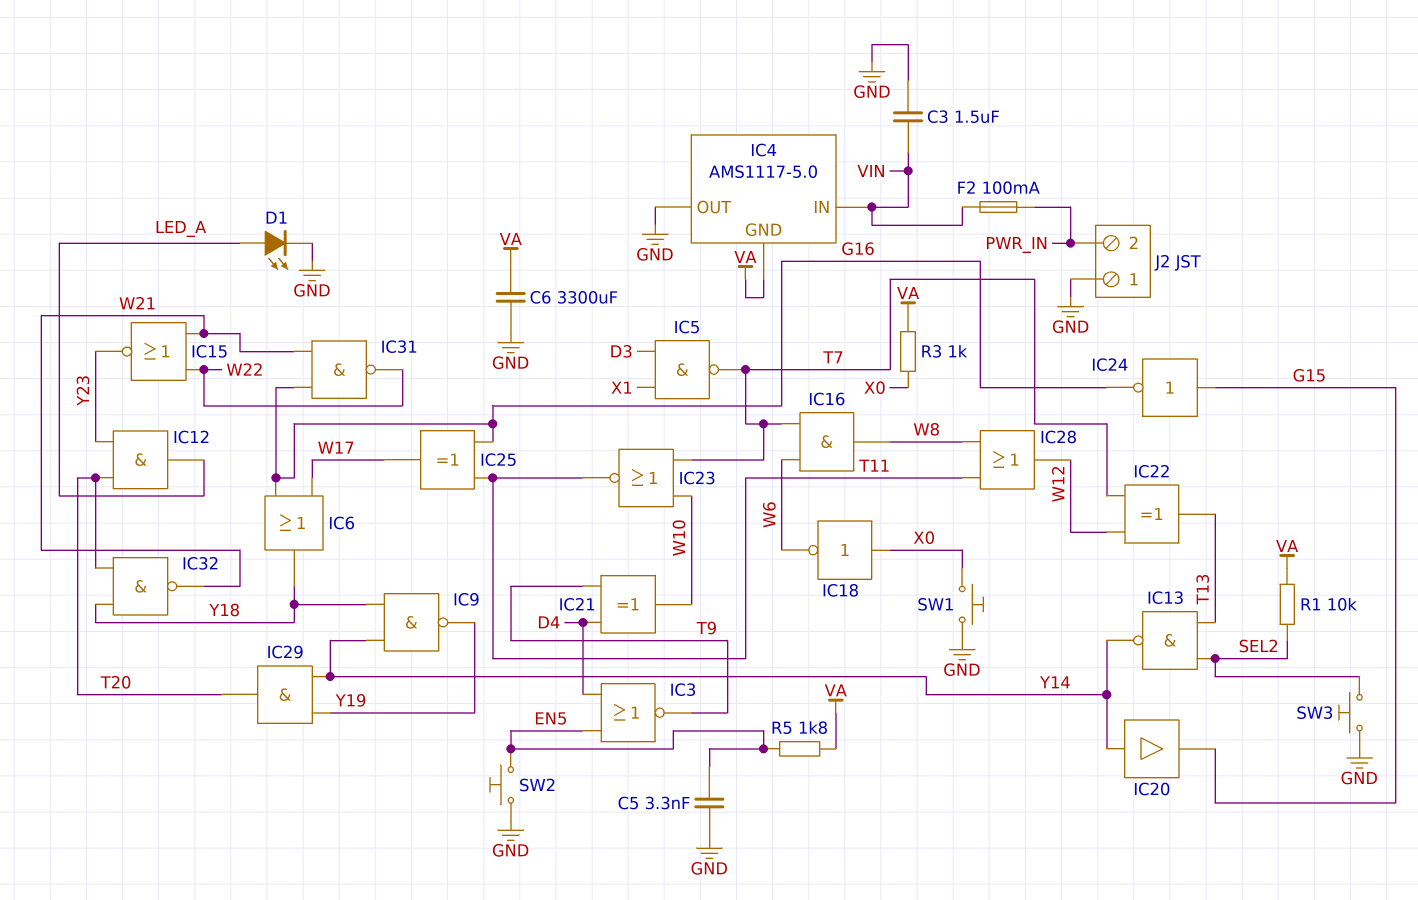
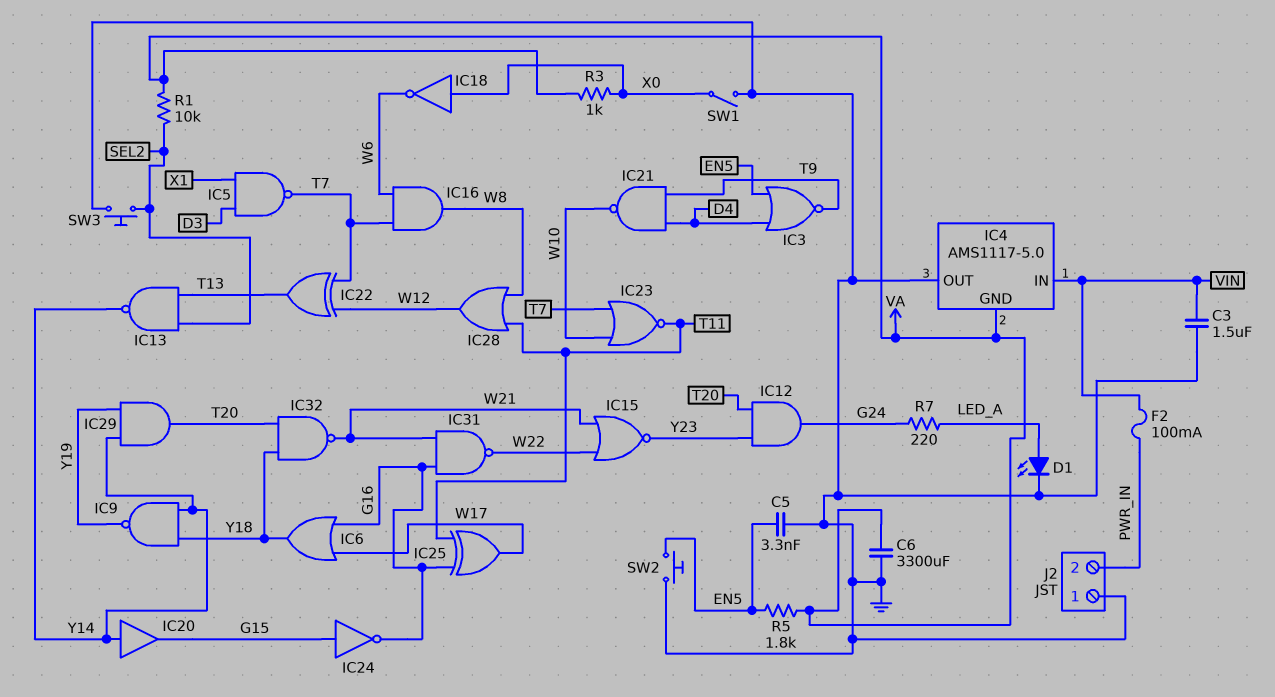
IC12: AND (in T20, in Y23, out LED_A) -> AND (in T20, in Y23, out G24)
IC21: XOR (in D4, in T9, out W10) -> NAND (in D4, in T9, out W10)
R7: none -> 220 (G24, LED_A)
SW1: button (GND, X0) -> switch (GND, X0)

